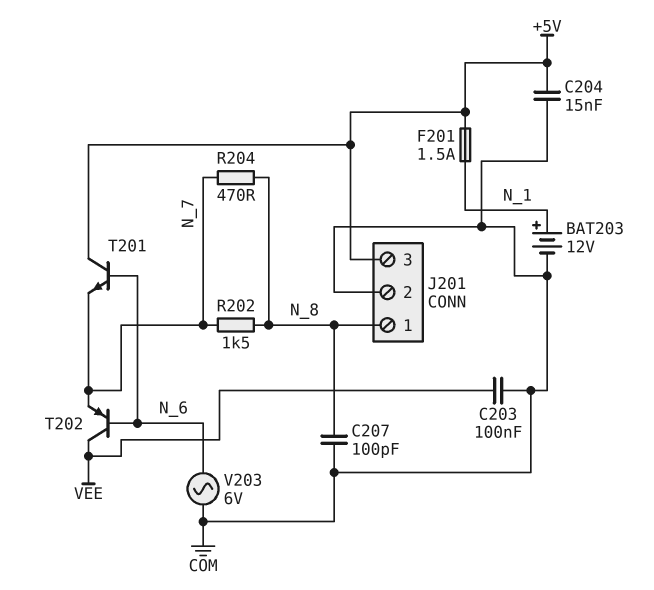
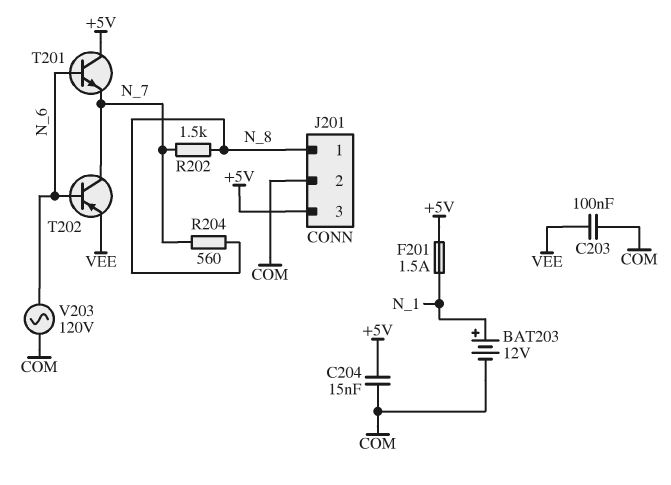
C207: 100pF (COM, N_8) -> none
R204: 470 (N_7, N_8) -> 560 (N_7, N_8)
T202: PNP (B N_6, C VEE, E N_7) -> PNP (B N_6, C N_7, E VEE)
V203: AC 6V (COM, N_6) -> AC 120V (COM, N_6)

